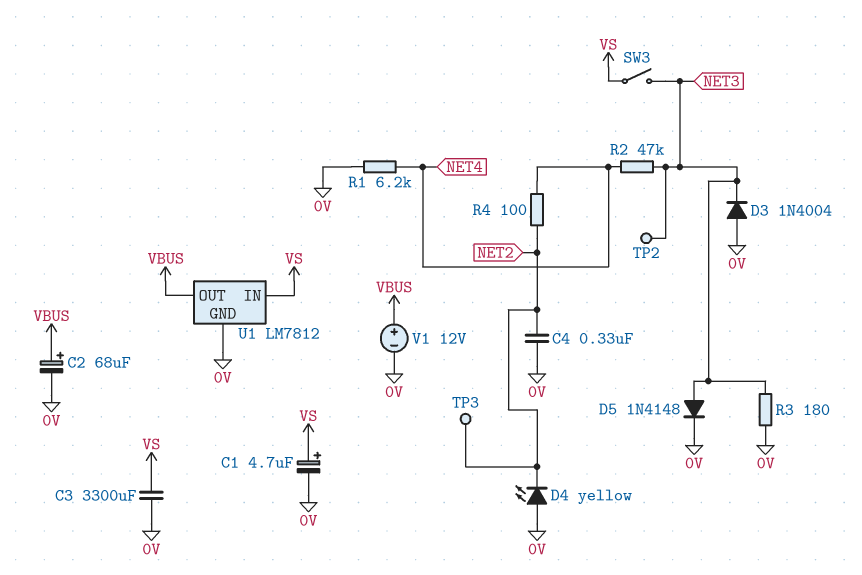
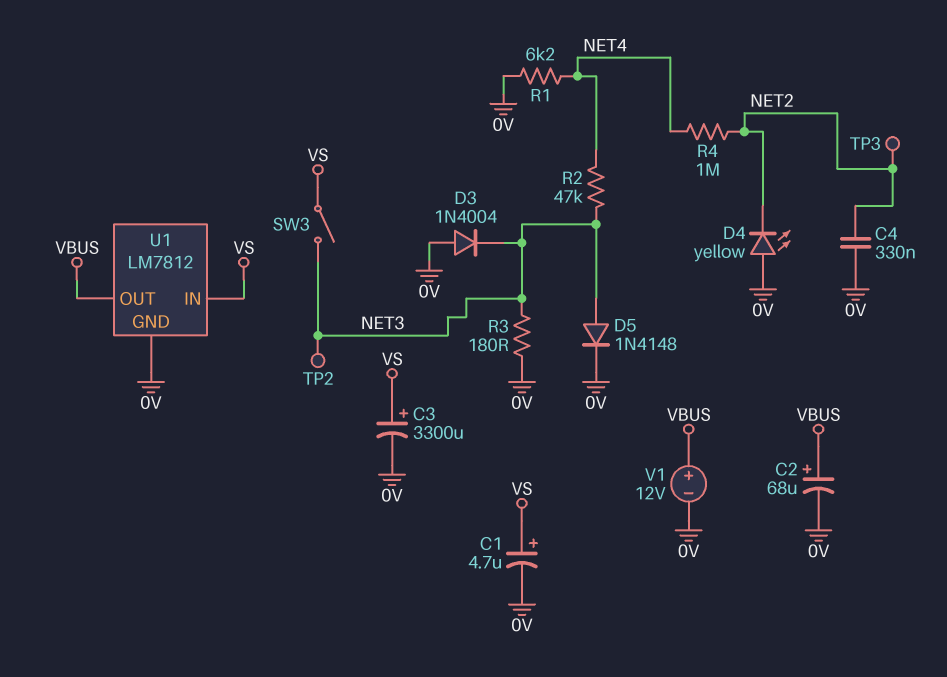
C3: 3300uF (0V, VS) -> 3300uF (plus VS, minus 0V)
R4: 100 (NET2, NET4) -> 1M (NET2, NET4)

